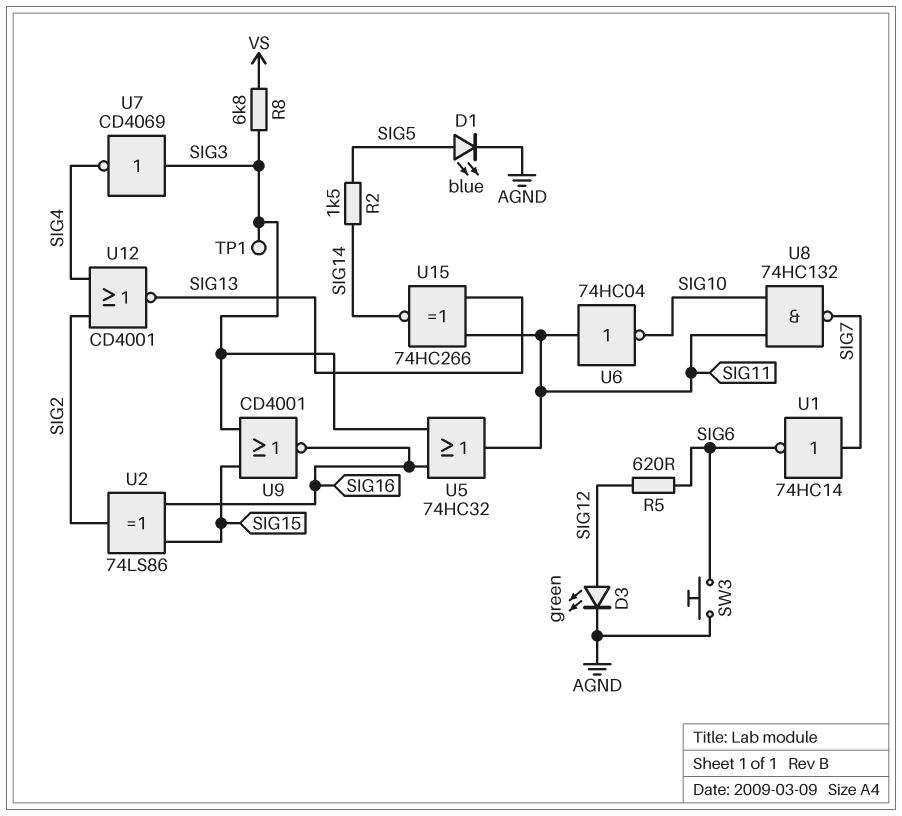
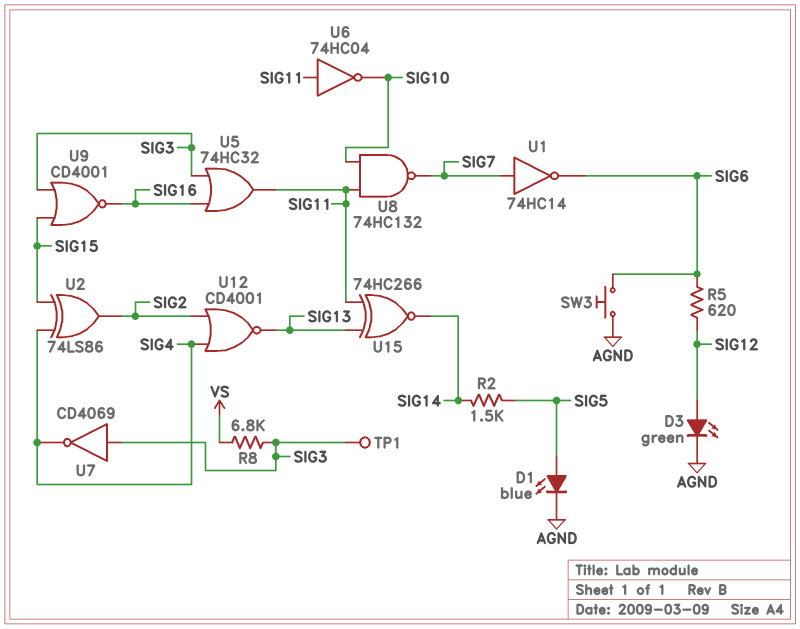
U2: XOR 74LS86 (in SIG15, in SIG16, out SIG2) -> XOR 74LS86 (in SIG4, in SIG15, out SIG2)

